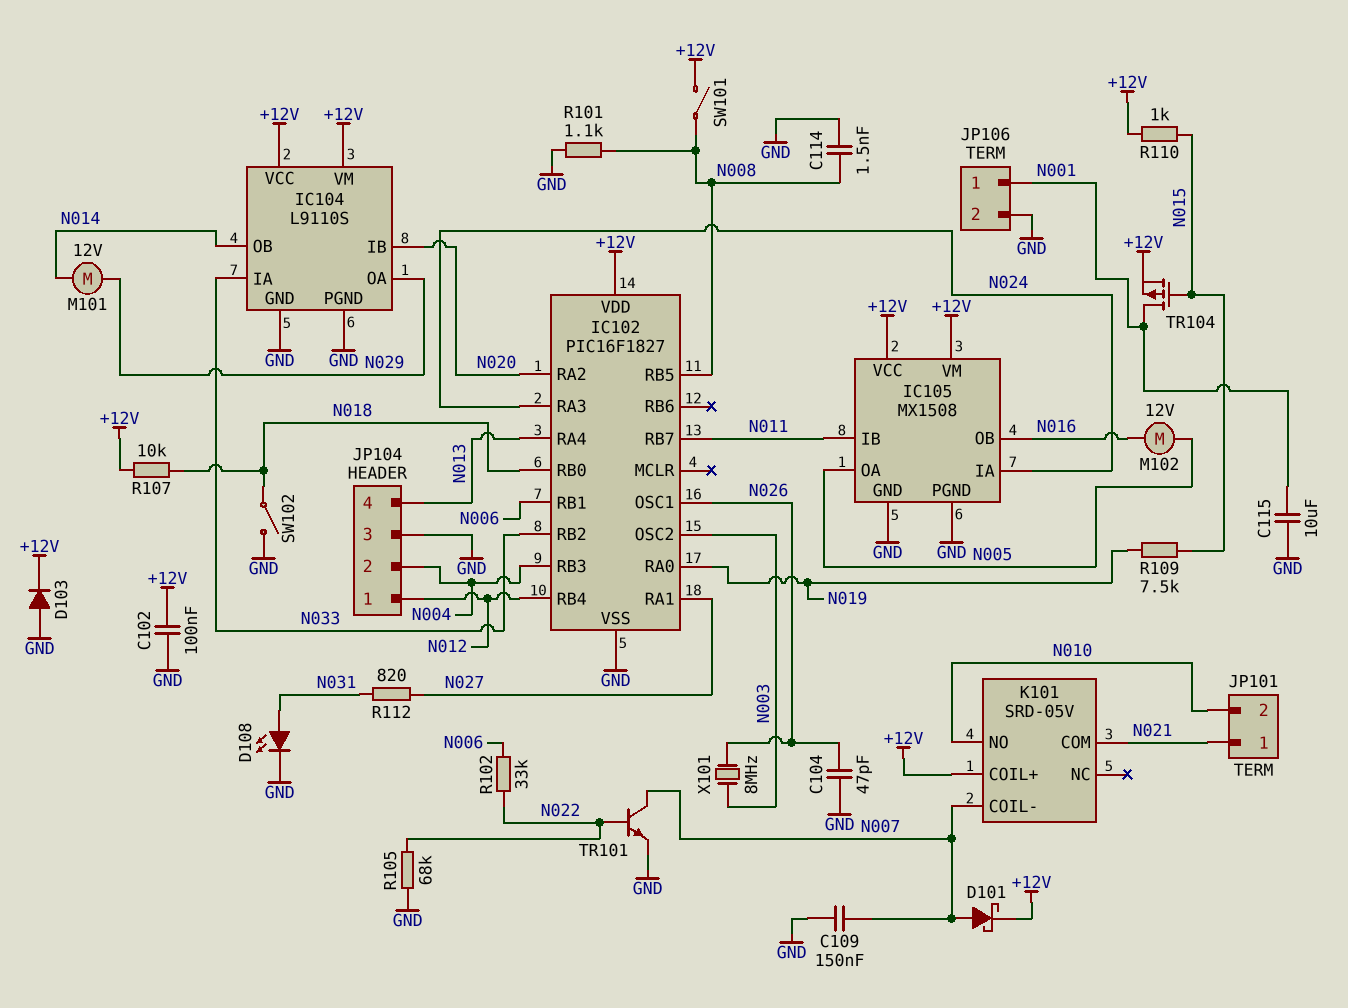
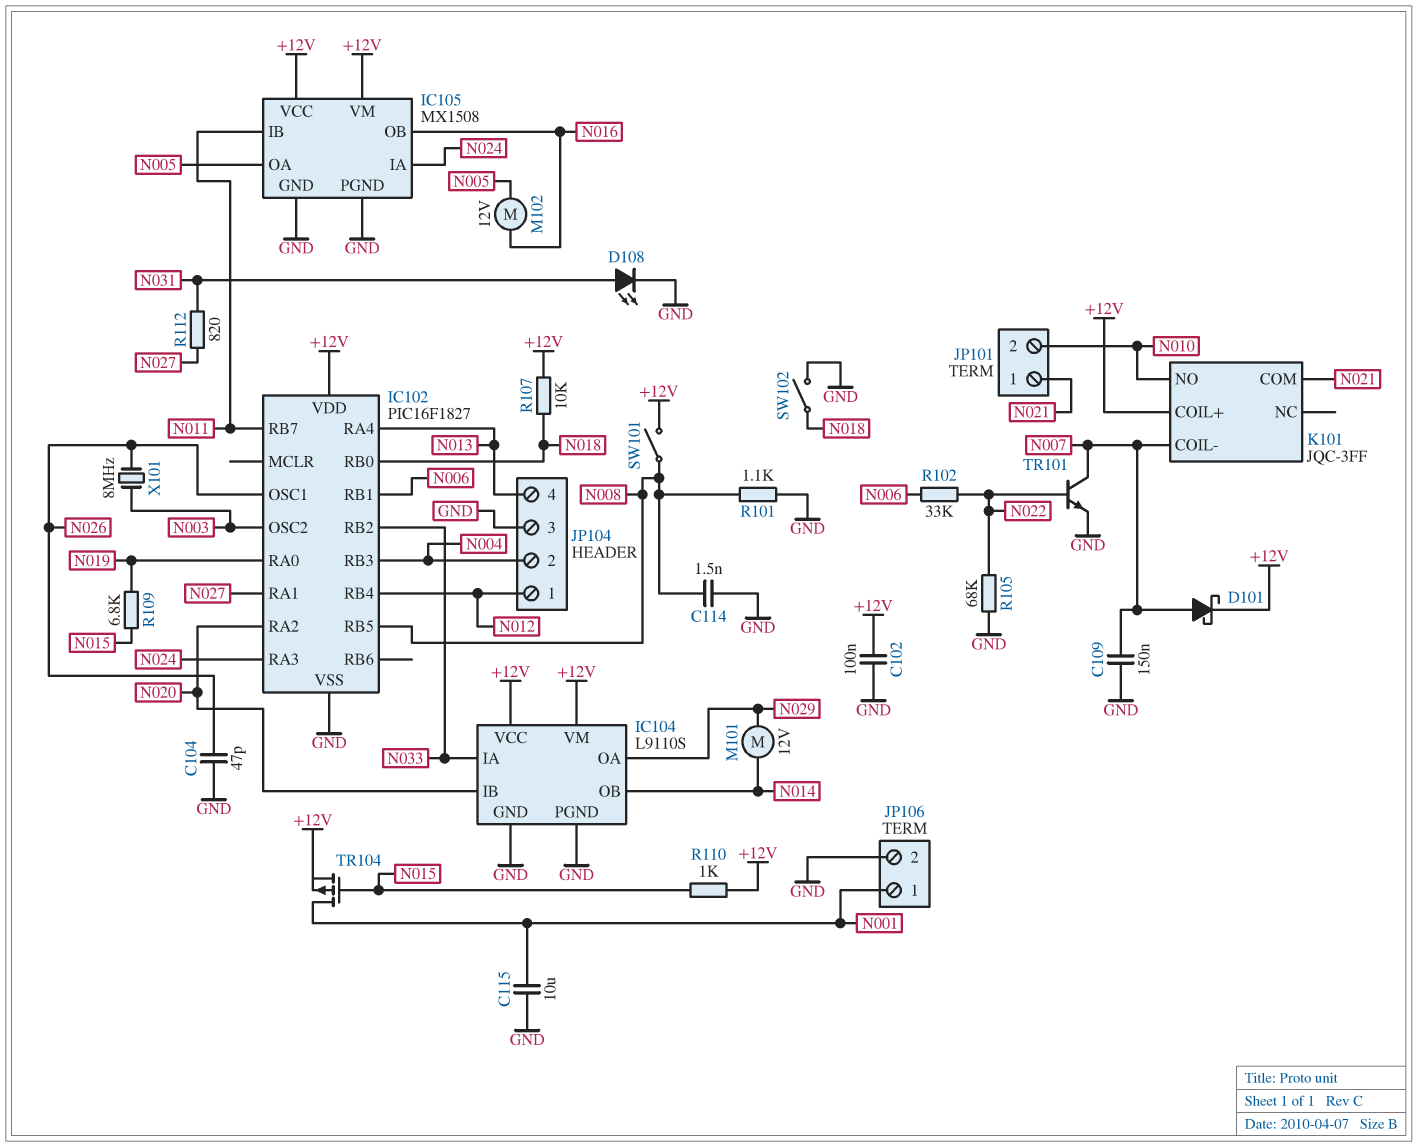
D103: diode (A GND, K +12V) -> none
K101: SRD-05V -> JQC-3FF
R109: 7.5k (N015, N019) -> 6.8k (N015, N019)

